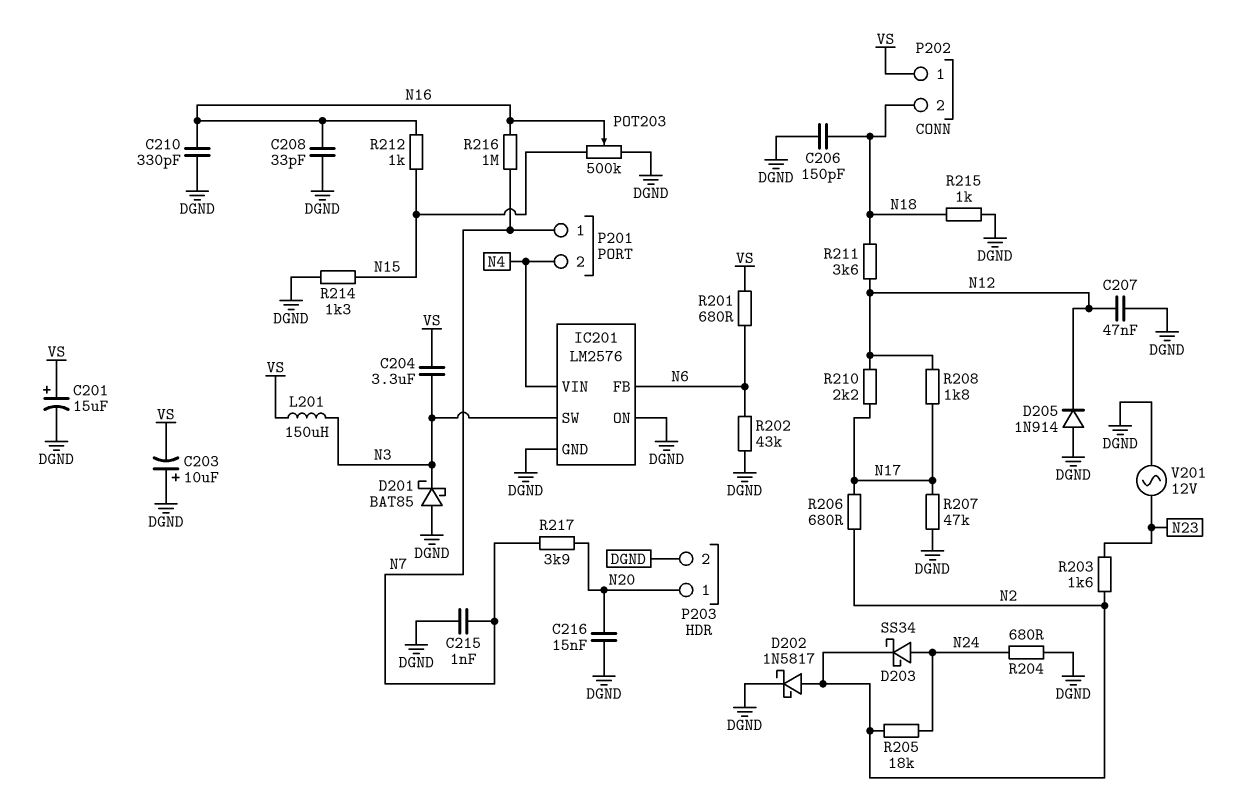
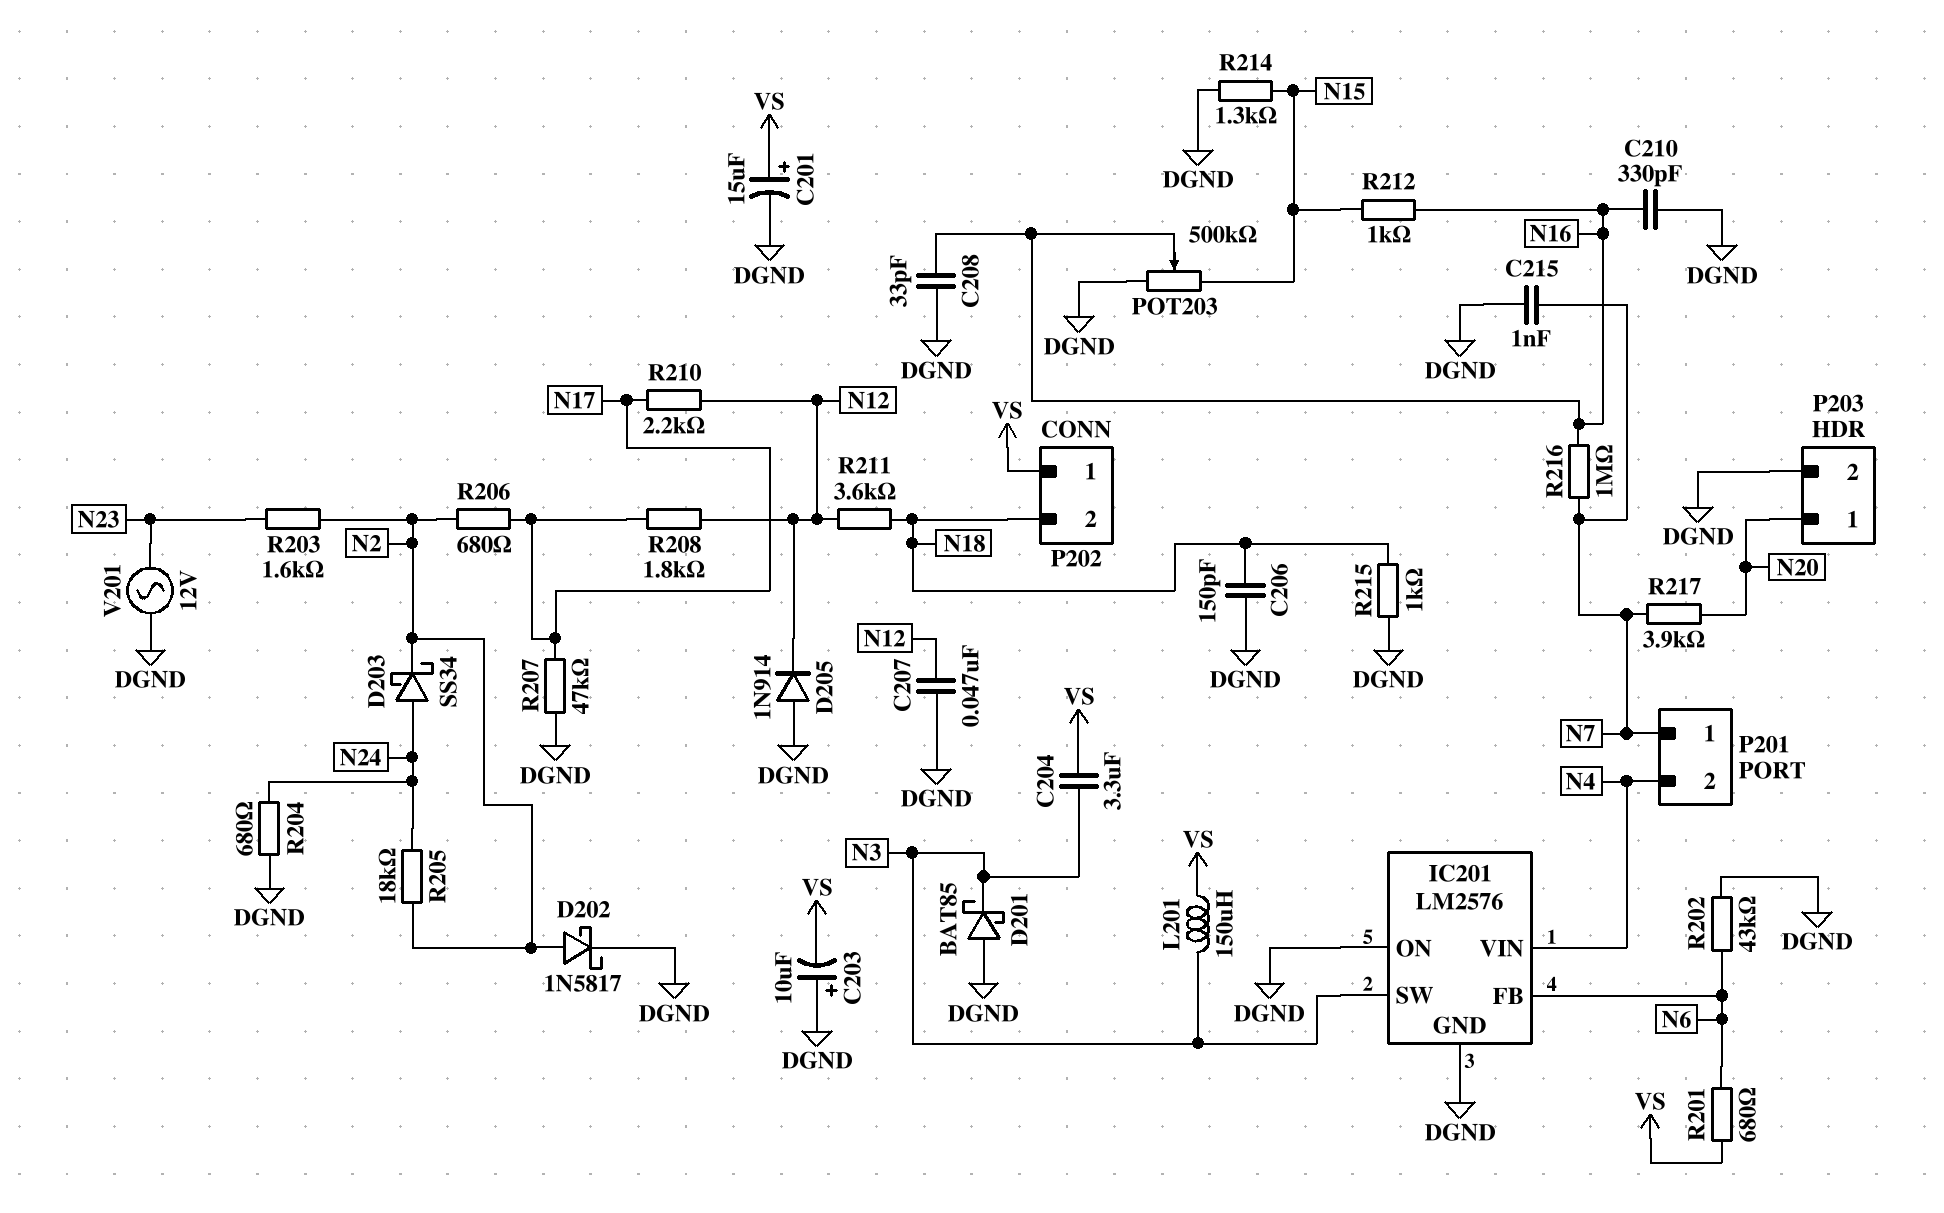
C216: 15nF (DGND, N20) -> none

